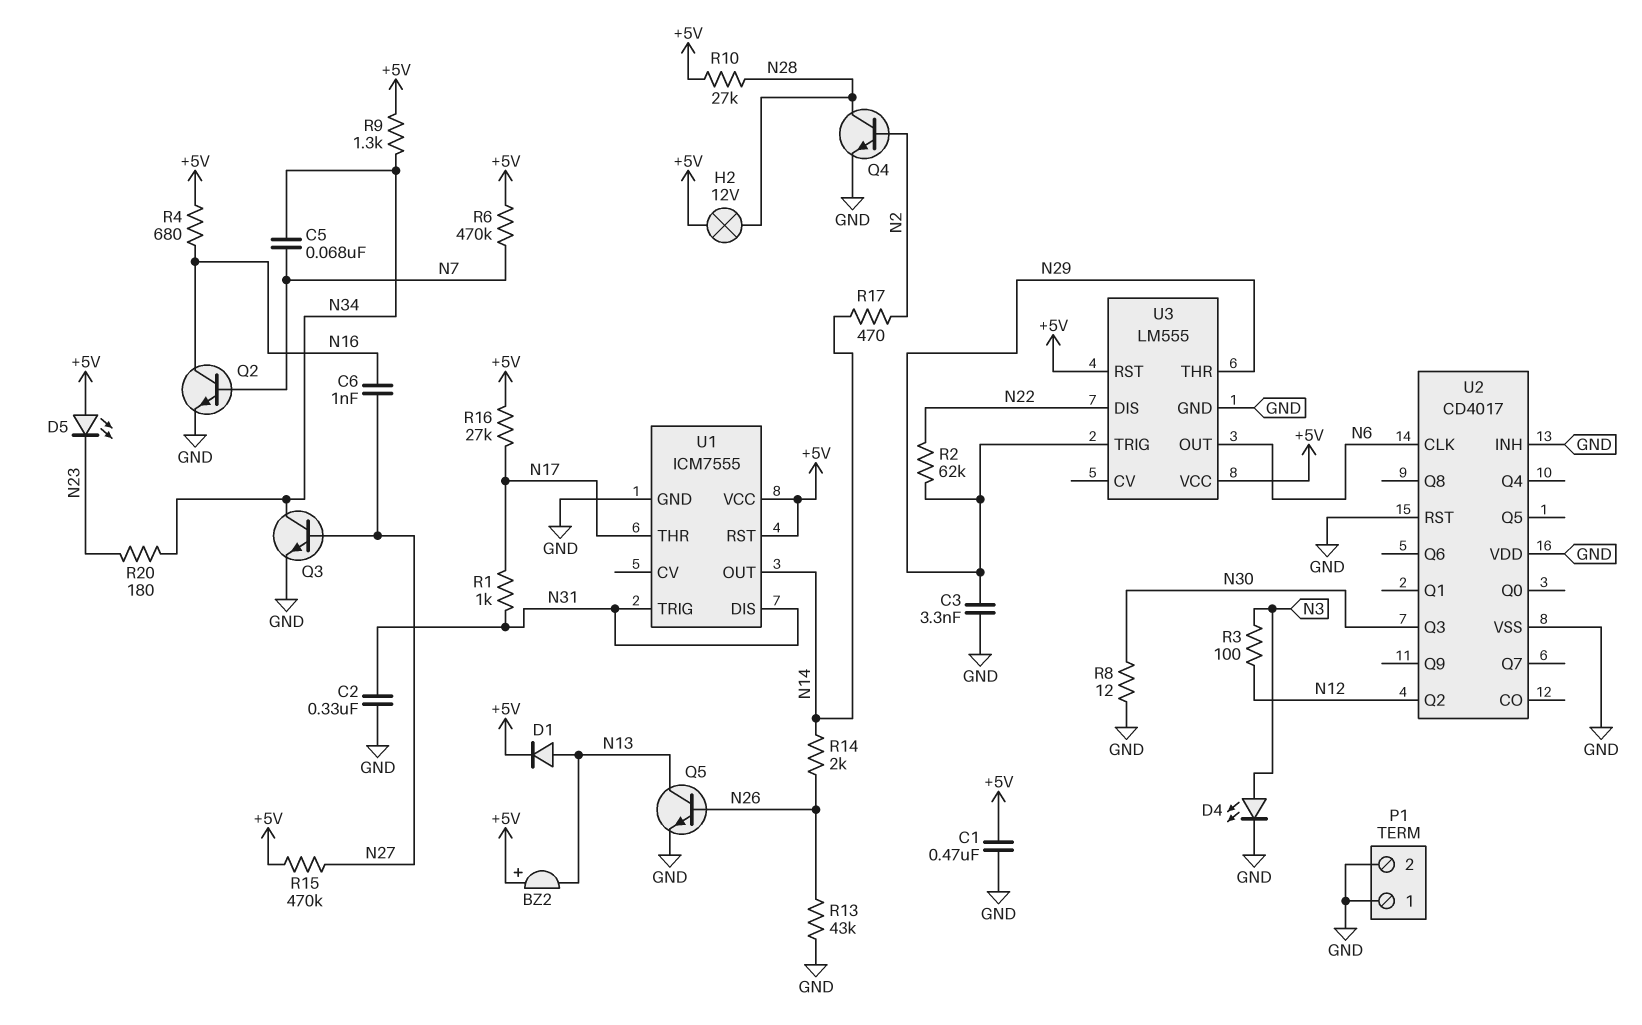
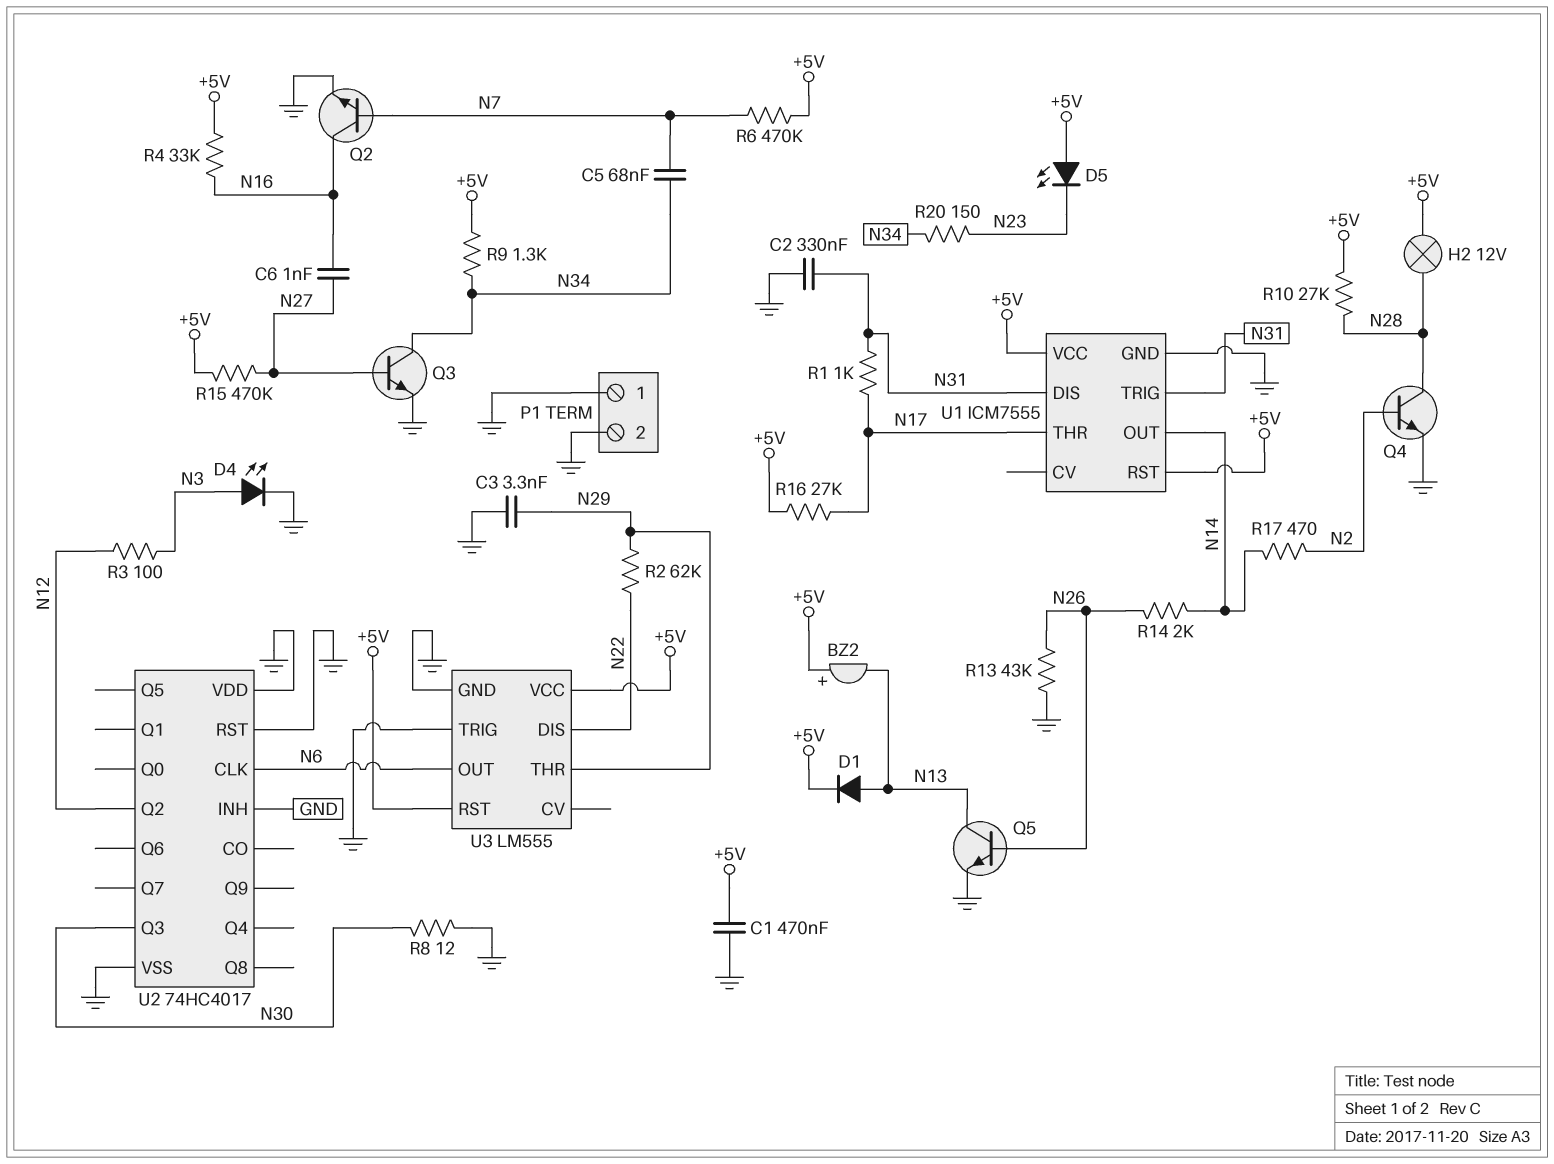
R4: 680 (+5V, N16) -> 33k (+5V, N16)
R20: 180 (N23, N34) -> 150 (N23, N34)
U2: CD4017 -> 74HC4017
U3 pin TRIG: N29 -> GND

